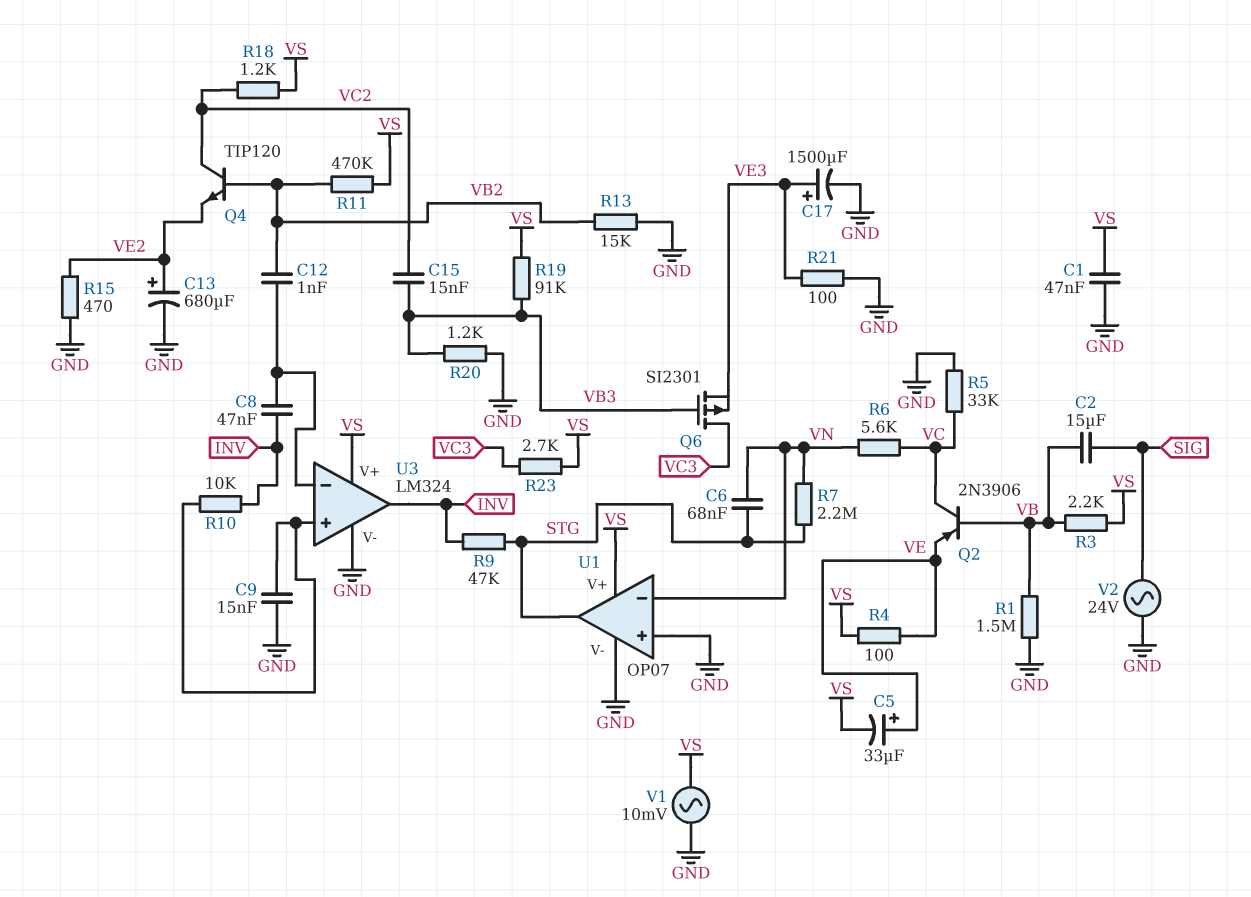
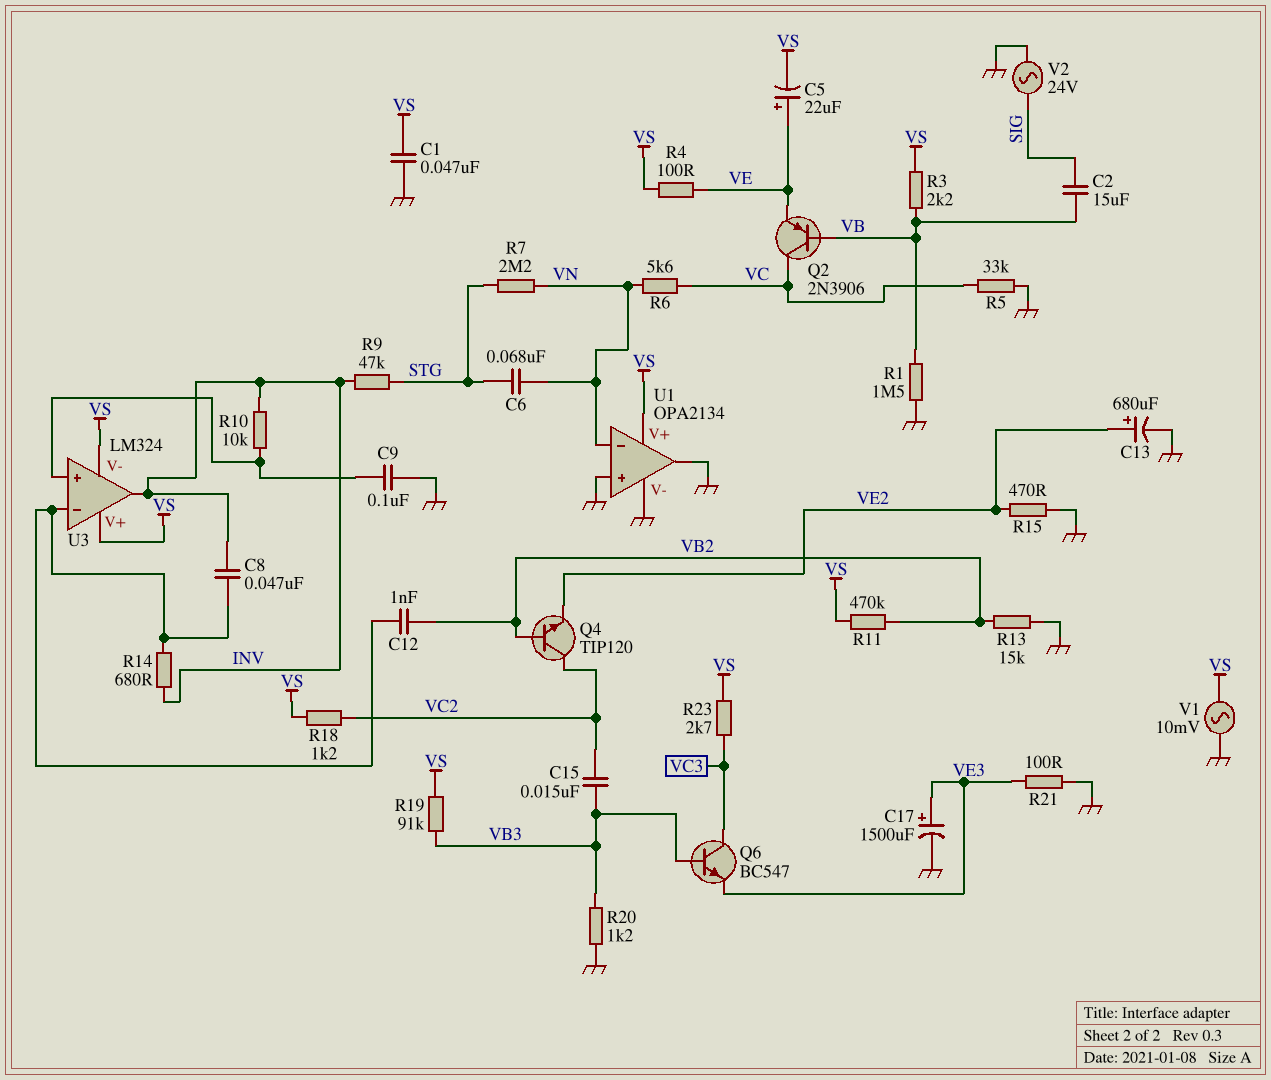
C5: 33uF (plus VE, minus VS) -> 22uF (plus VE, minus VS)
C9: 15nF (GND, U3/in+) -> 100nF (GND, U3/in+)
Q6: PMOS SI2301 (G VB3, D VC3, S VE3) -> NPN BC547 (B VB3, C VC3, E VE3)
R14: none -> 680 (INV, U3/in-)
U1: OP07 -> OPA2134
U1 pin out: STG -> GND
U3 pin V-: GND -> VS

